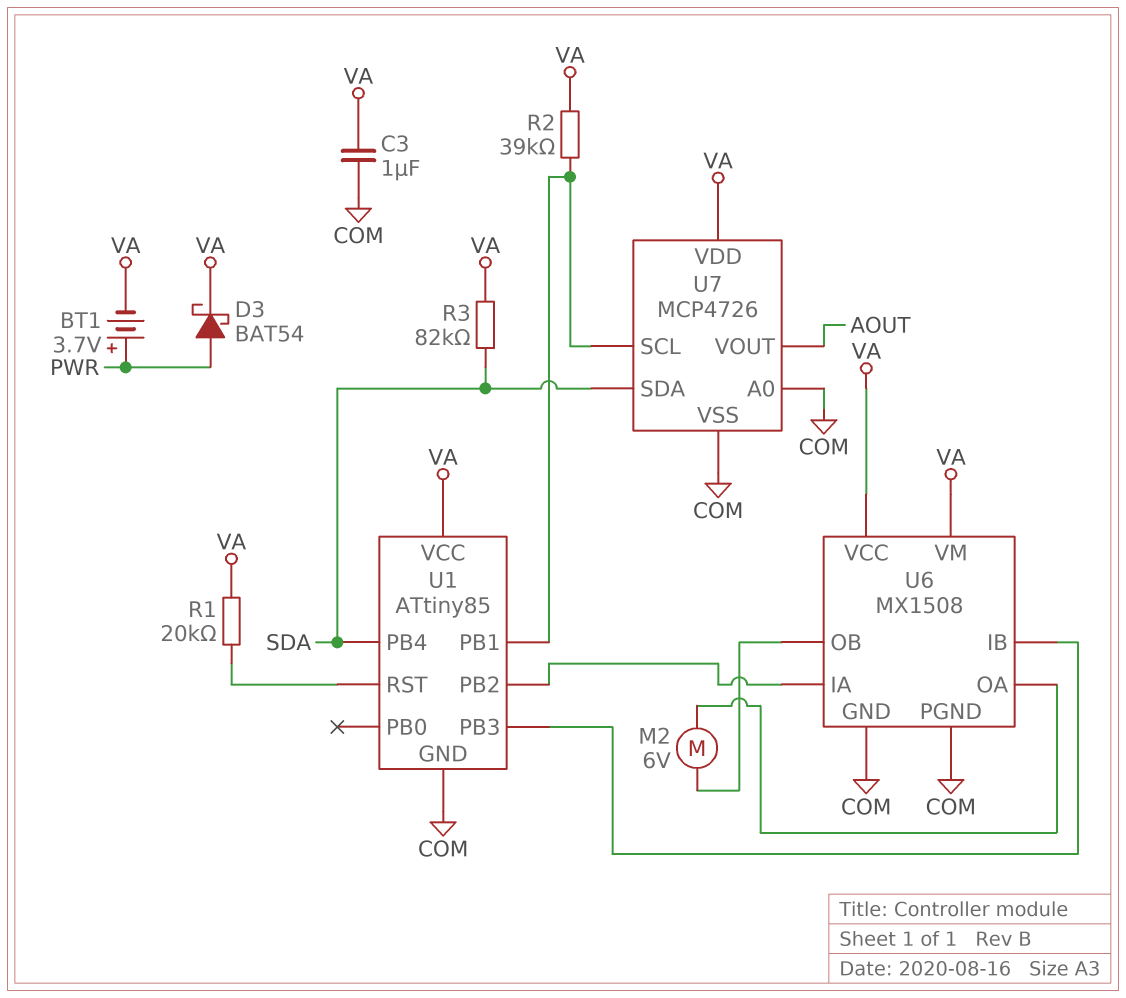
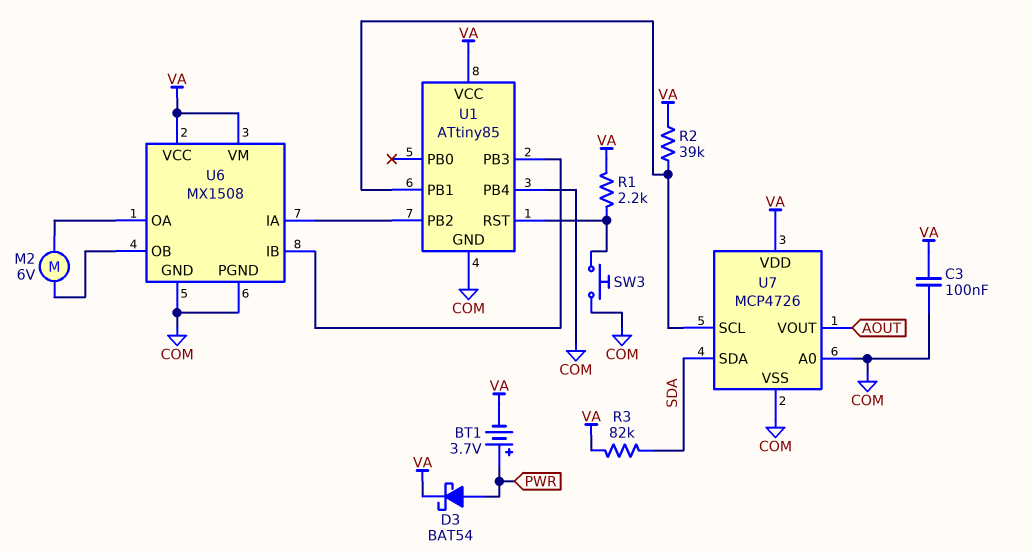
C3: 1uF (COM, VA) -> 100nF (COM, VA)
R1: 20k (U1/RST, VA) -> 2.2k (U1/RST, VA)
SW3: none -> button (COM, U1/RST)
U1 pin PB4: SDA -> COM

